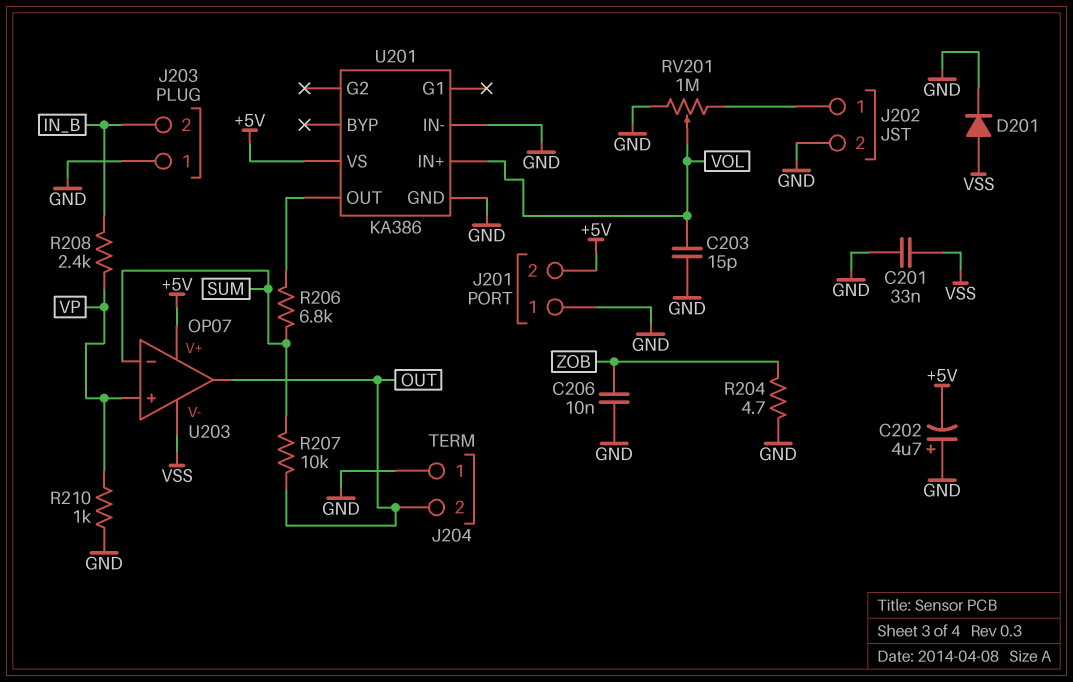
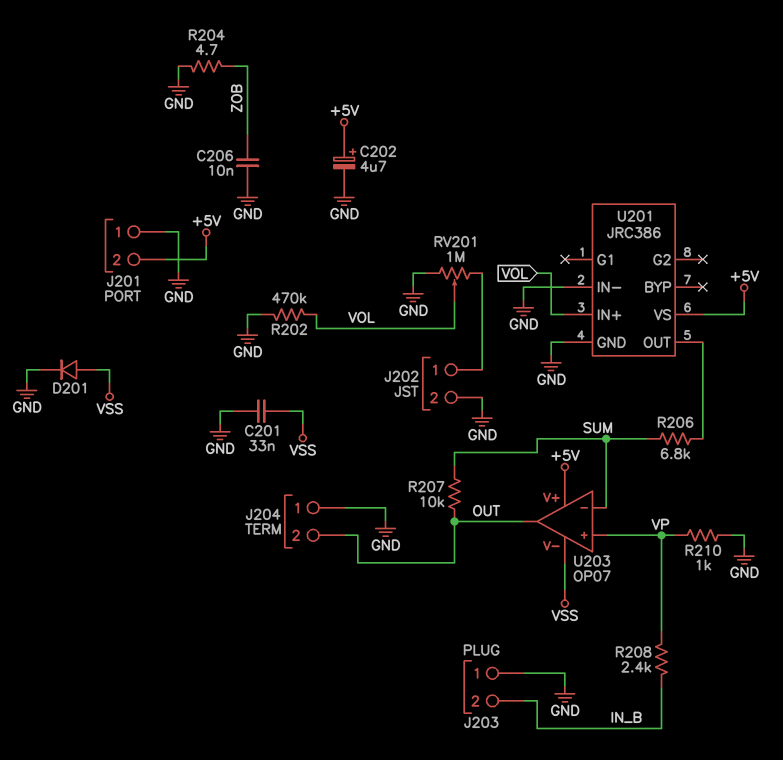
C202: 4.7uF (plus GND, minus +5V) -> 4.7uF (plus +5V, minus GND)
C203: 15pF (GND, VOL) -> none
R202: none -> 470k (GND, VOL)
U201: KA386 -> JRC386

